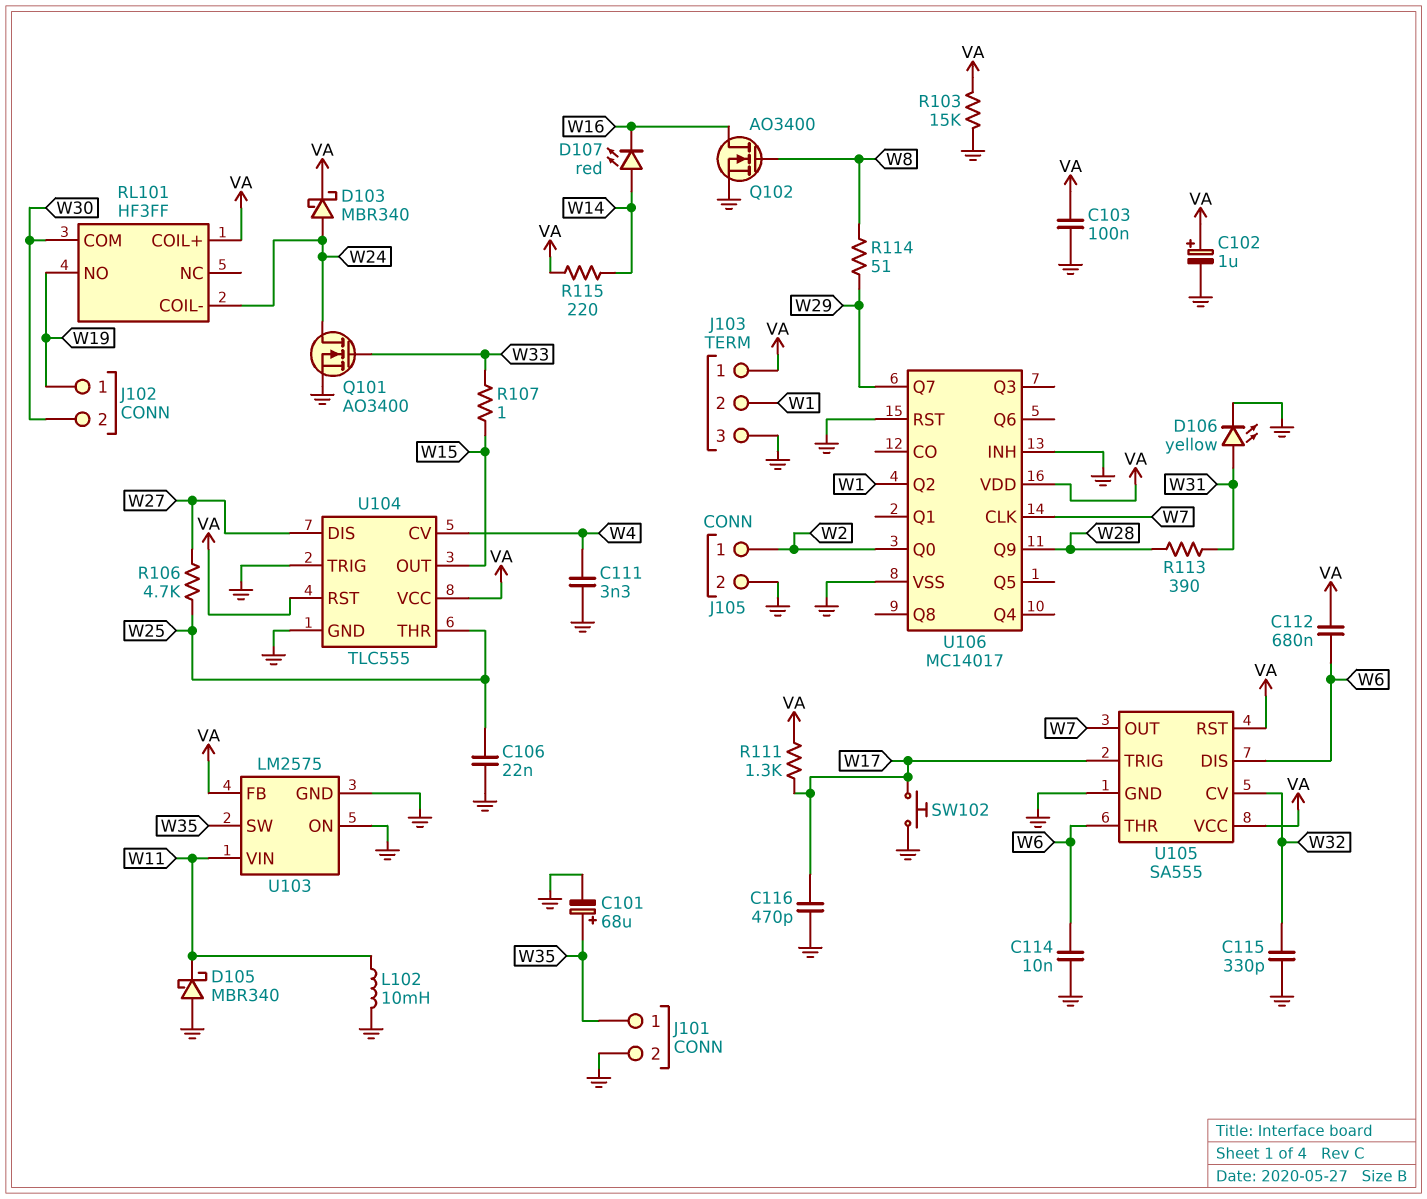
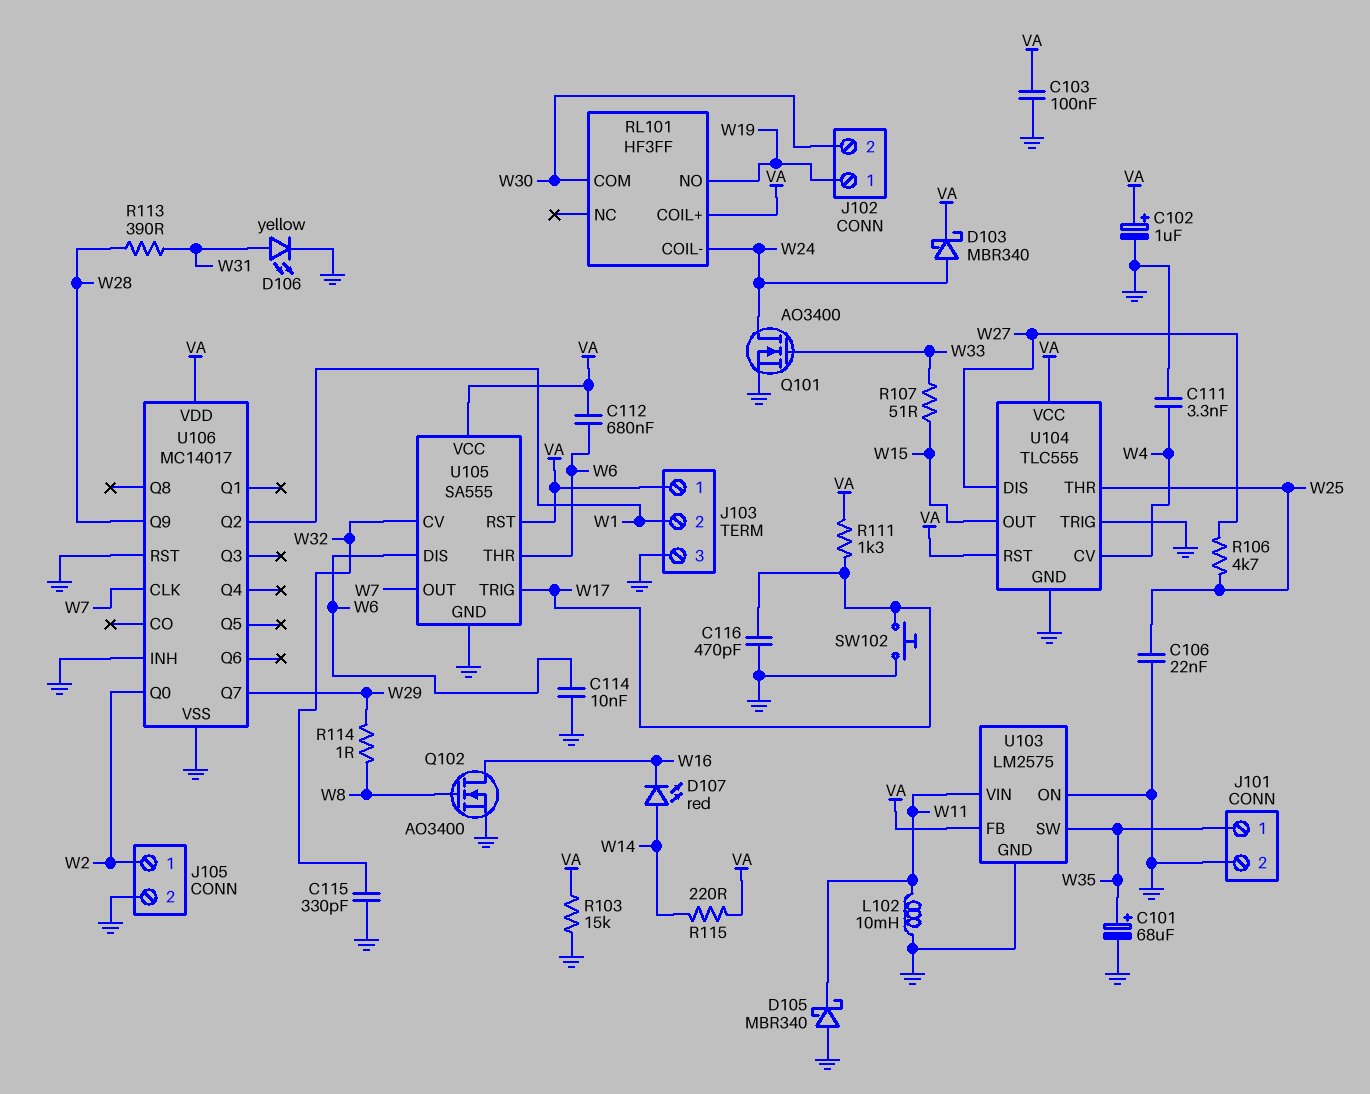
R107: 1 (W15, W33) -> 51 (W15, W33)
R114: 51 (W8, W29) -> 1 (W8, W29)

